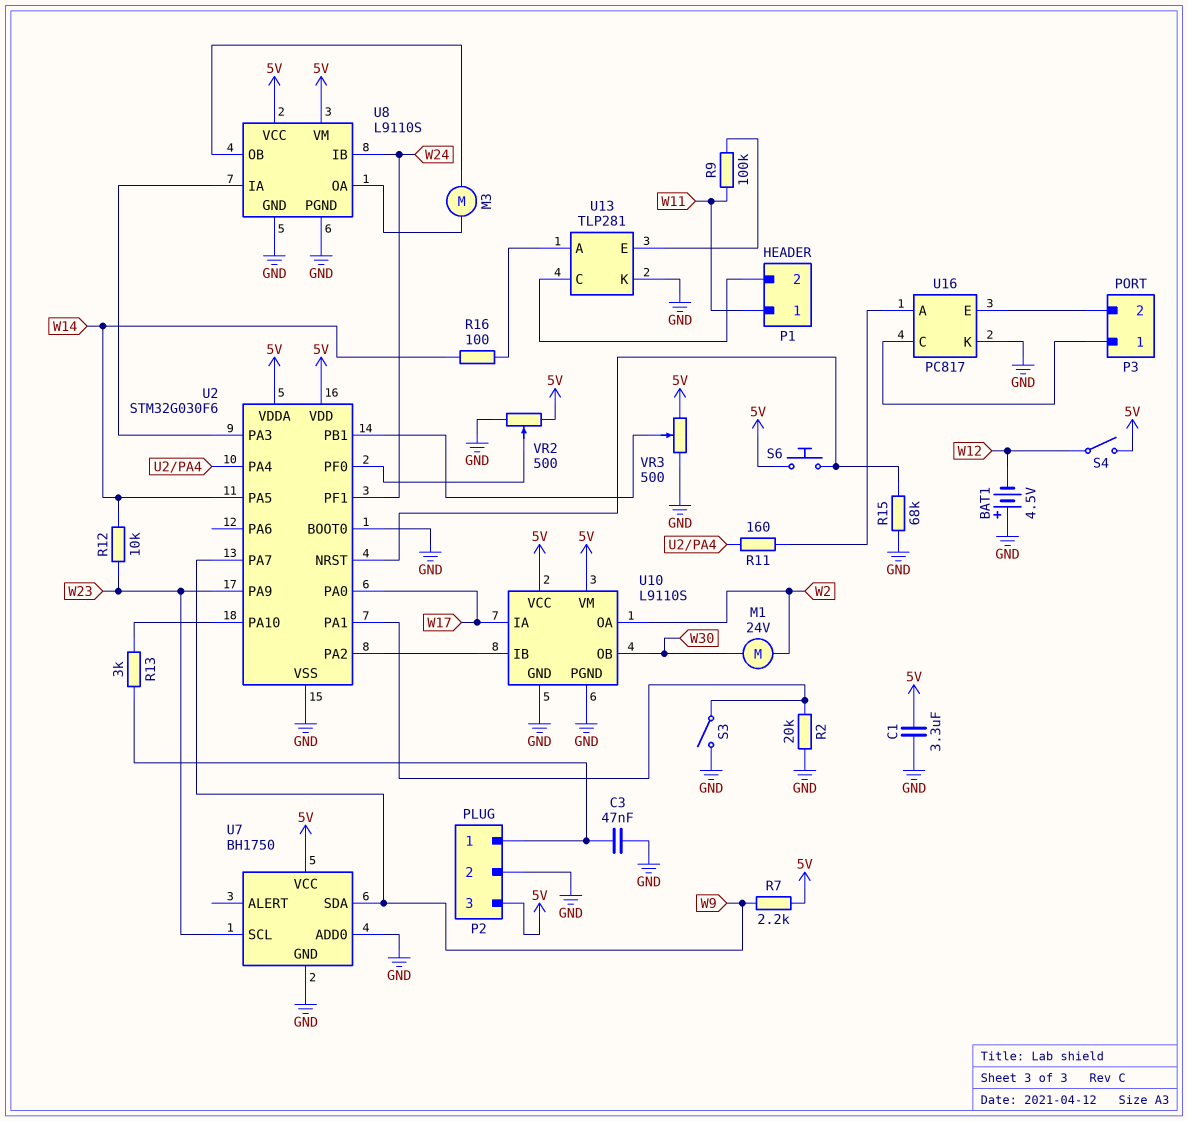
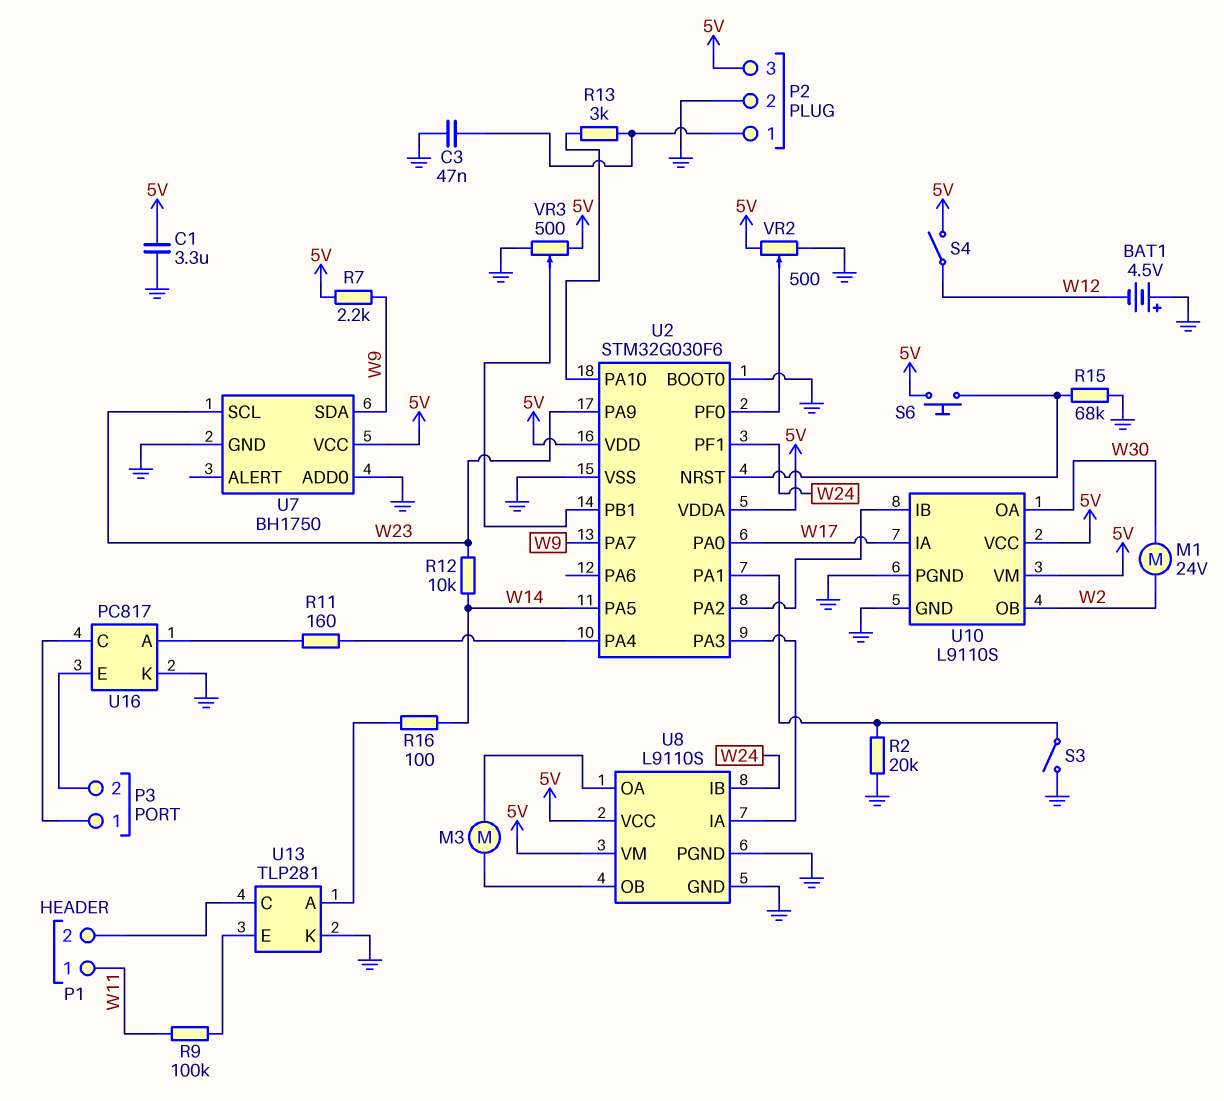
U10 pin OA: W2 -> W30
U10 pin OB: W30 -> W2

